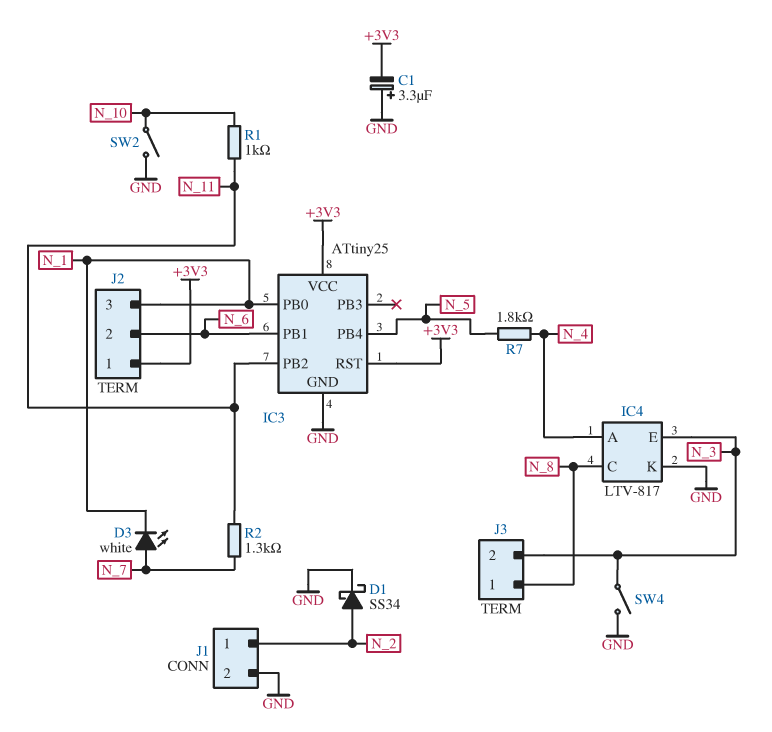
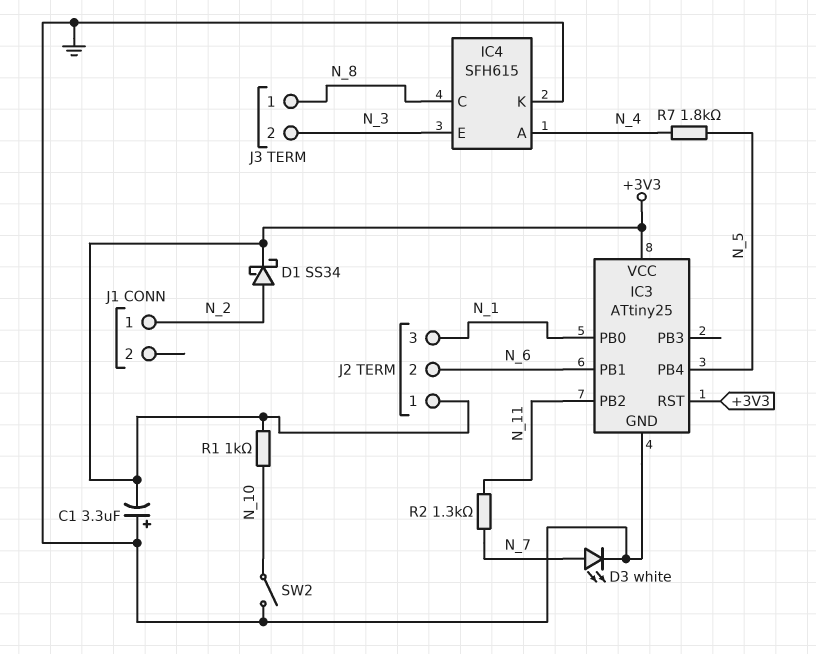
D1: schottky SS34 (A N_2, K GND) -> schottky SS34 (A N_2, K +3V3)
D3: LED white (A N_7, K N_1) -> LED white (A N_7, K GND)
IC4: LTV-817 -> SFH615
J1 pin 2: GND -> none
R1: 1k (N_10, N_11) -> 1k (+3V3, N_10)
SW4: switch (GND, N_3) -> none

